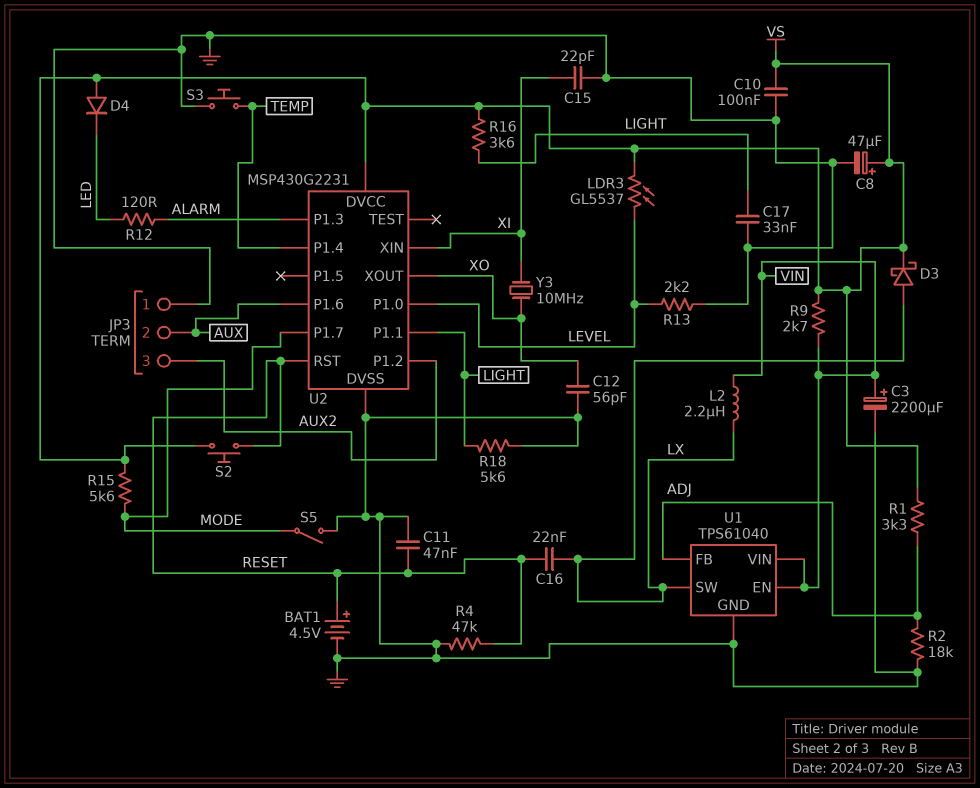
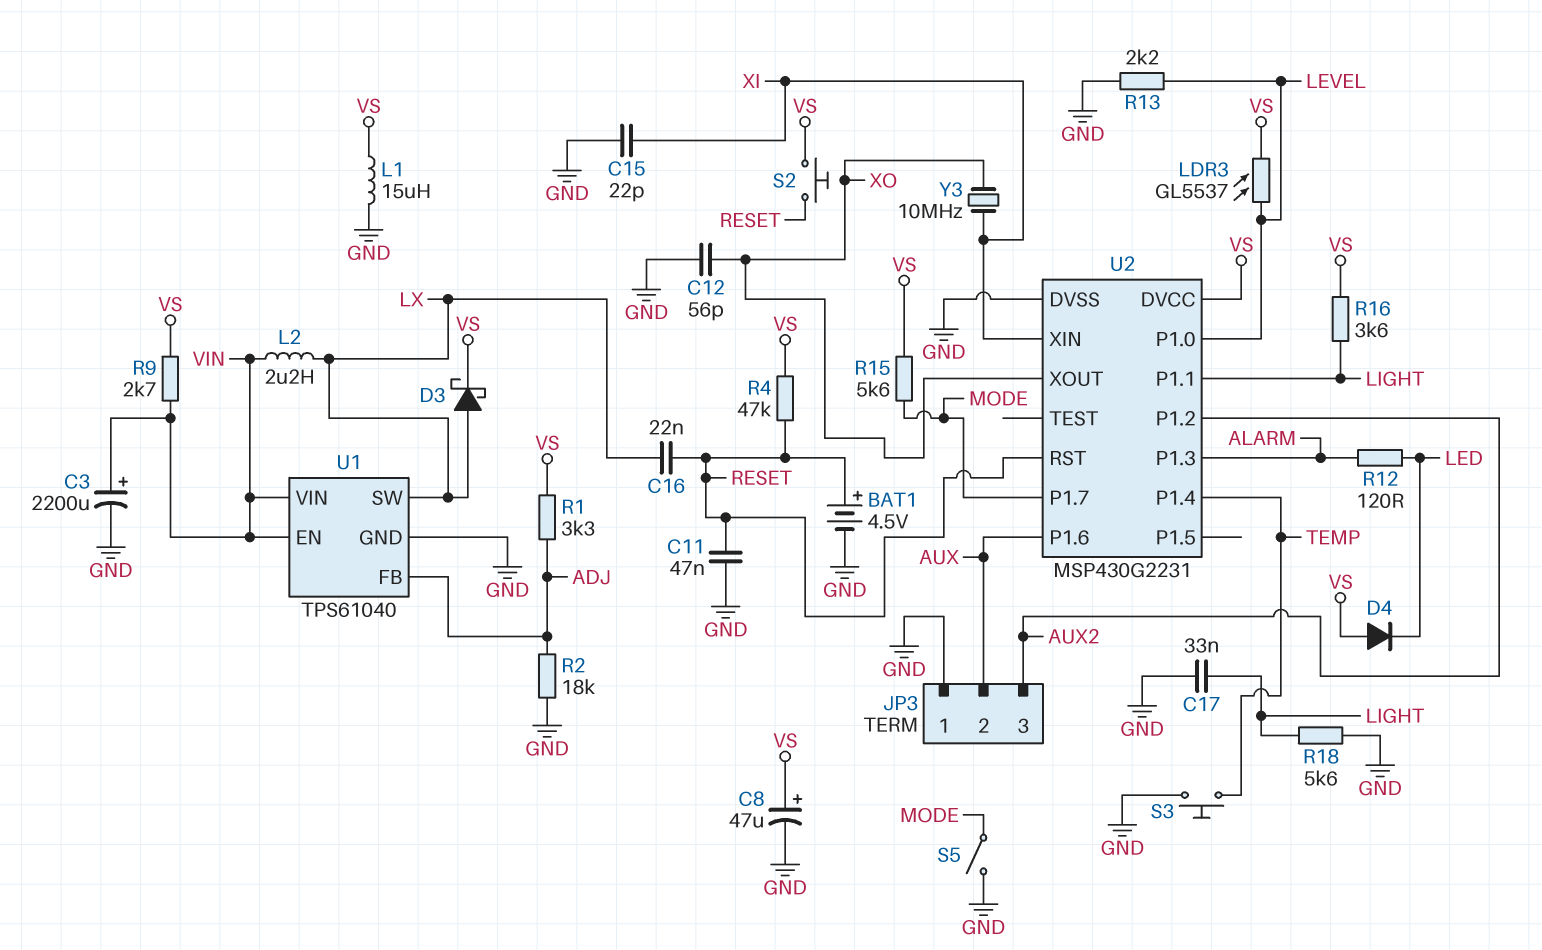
C10: 100nF (GND, VS) -> none
L1: none -> 15uH (GND, VS)
R4: 47k (GND, RESET) -> 47k (RESET, VS)

